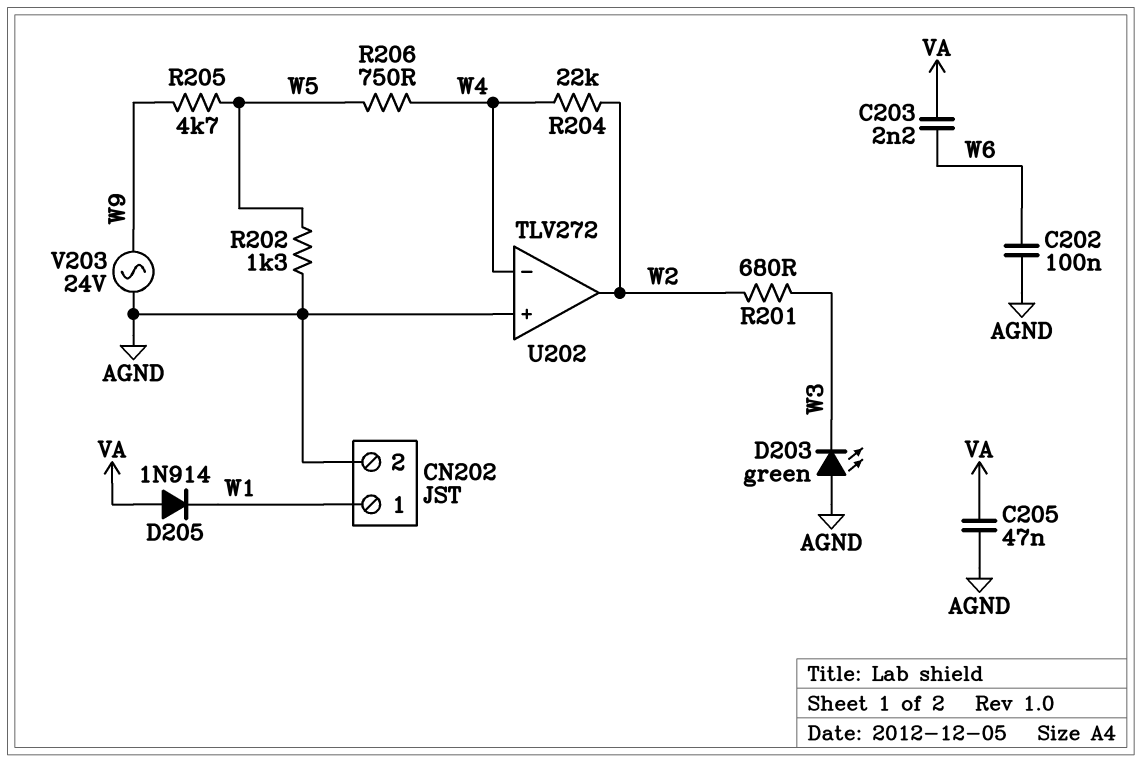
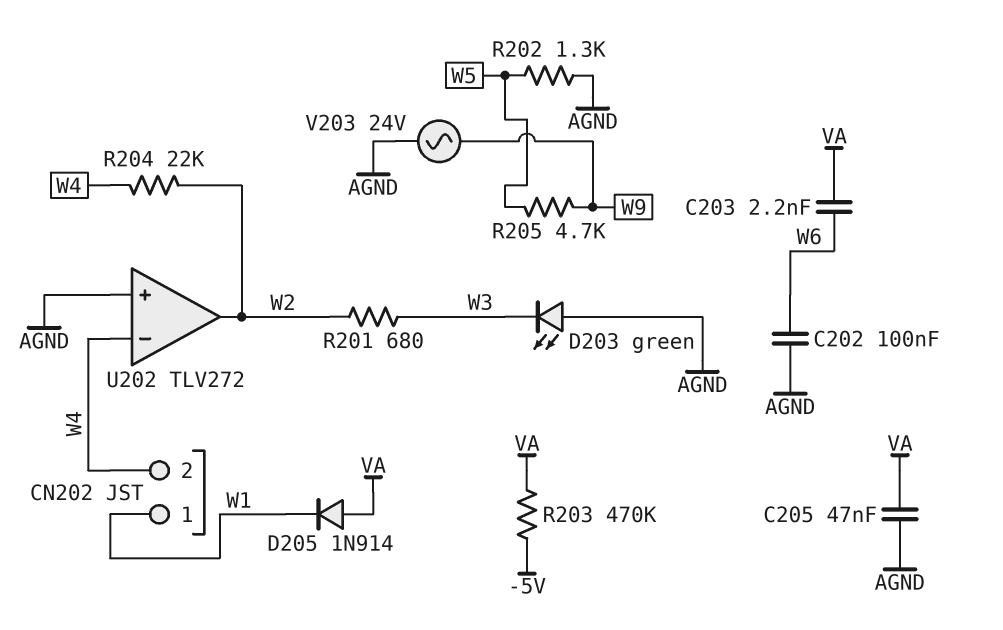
CN202 pin 2: AGND -> W4
R203: none -> 470k (-5V, VA)
R206: 750 (W4, W5) -> none

